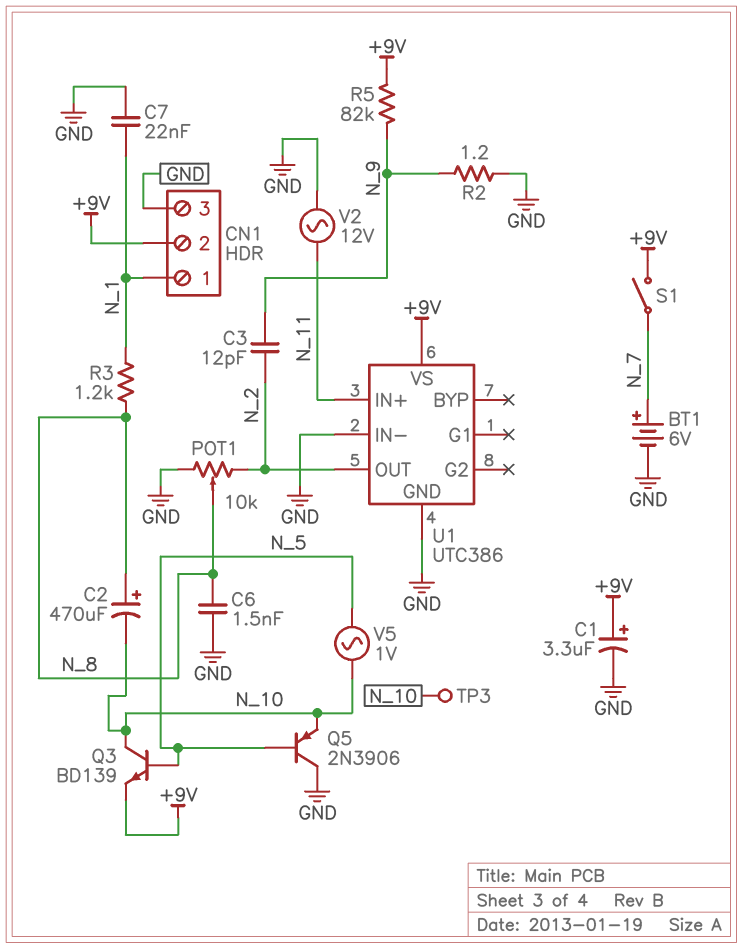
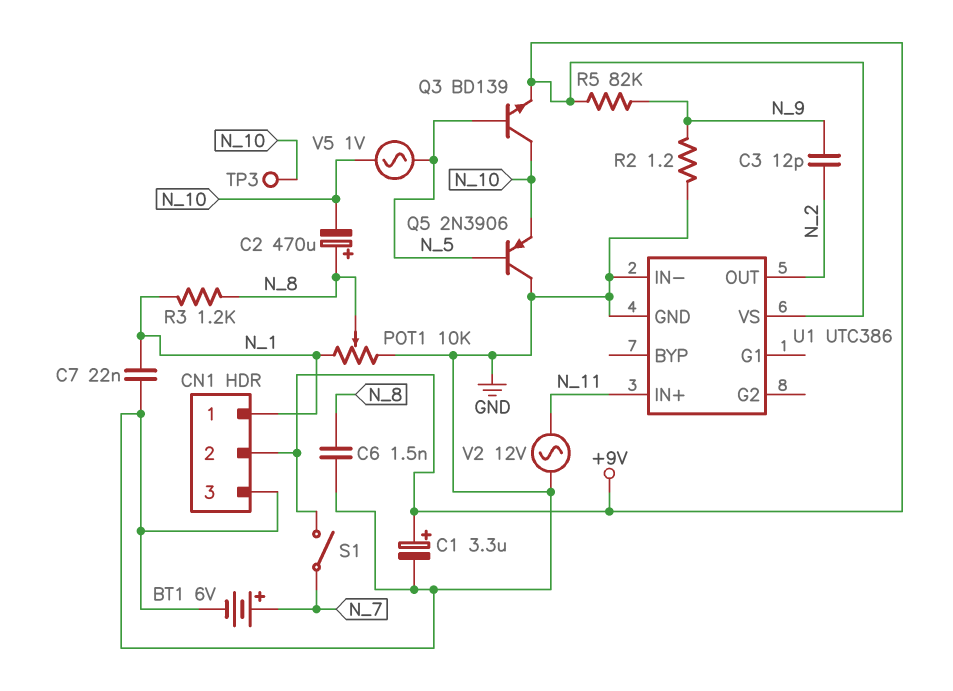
POT1: 10k (GND, N_2, wiper N_8) -> 10k (GND, N_1, wiper N_8)

